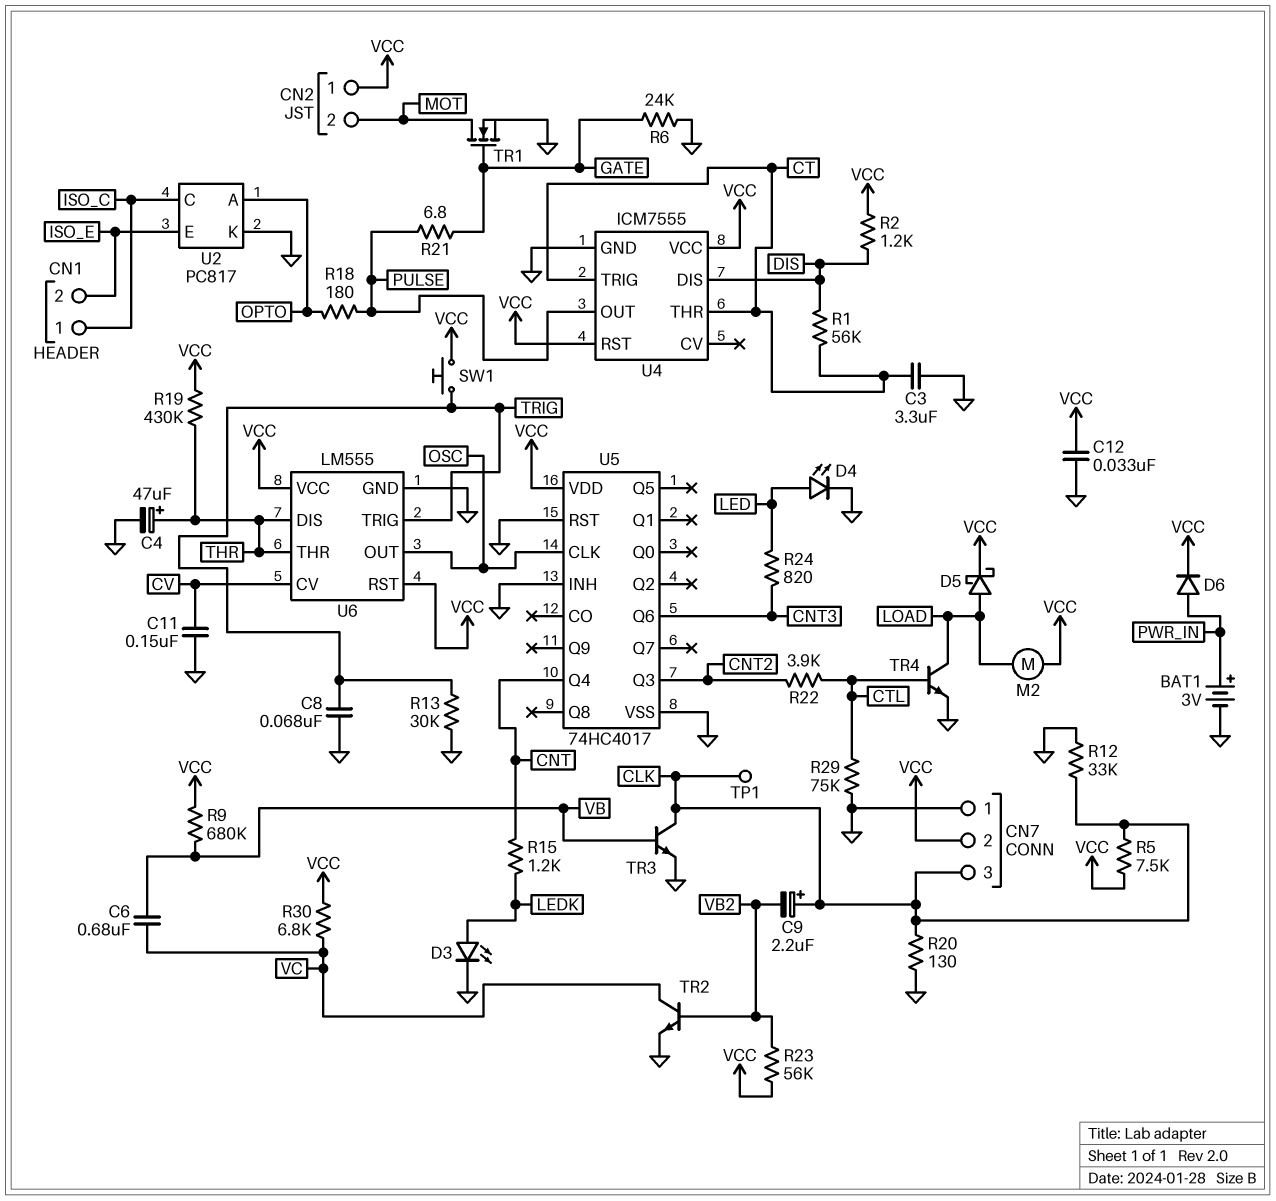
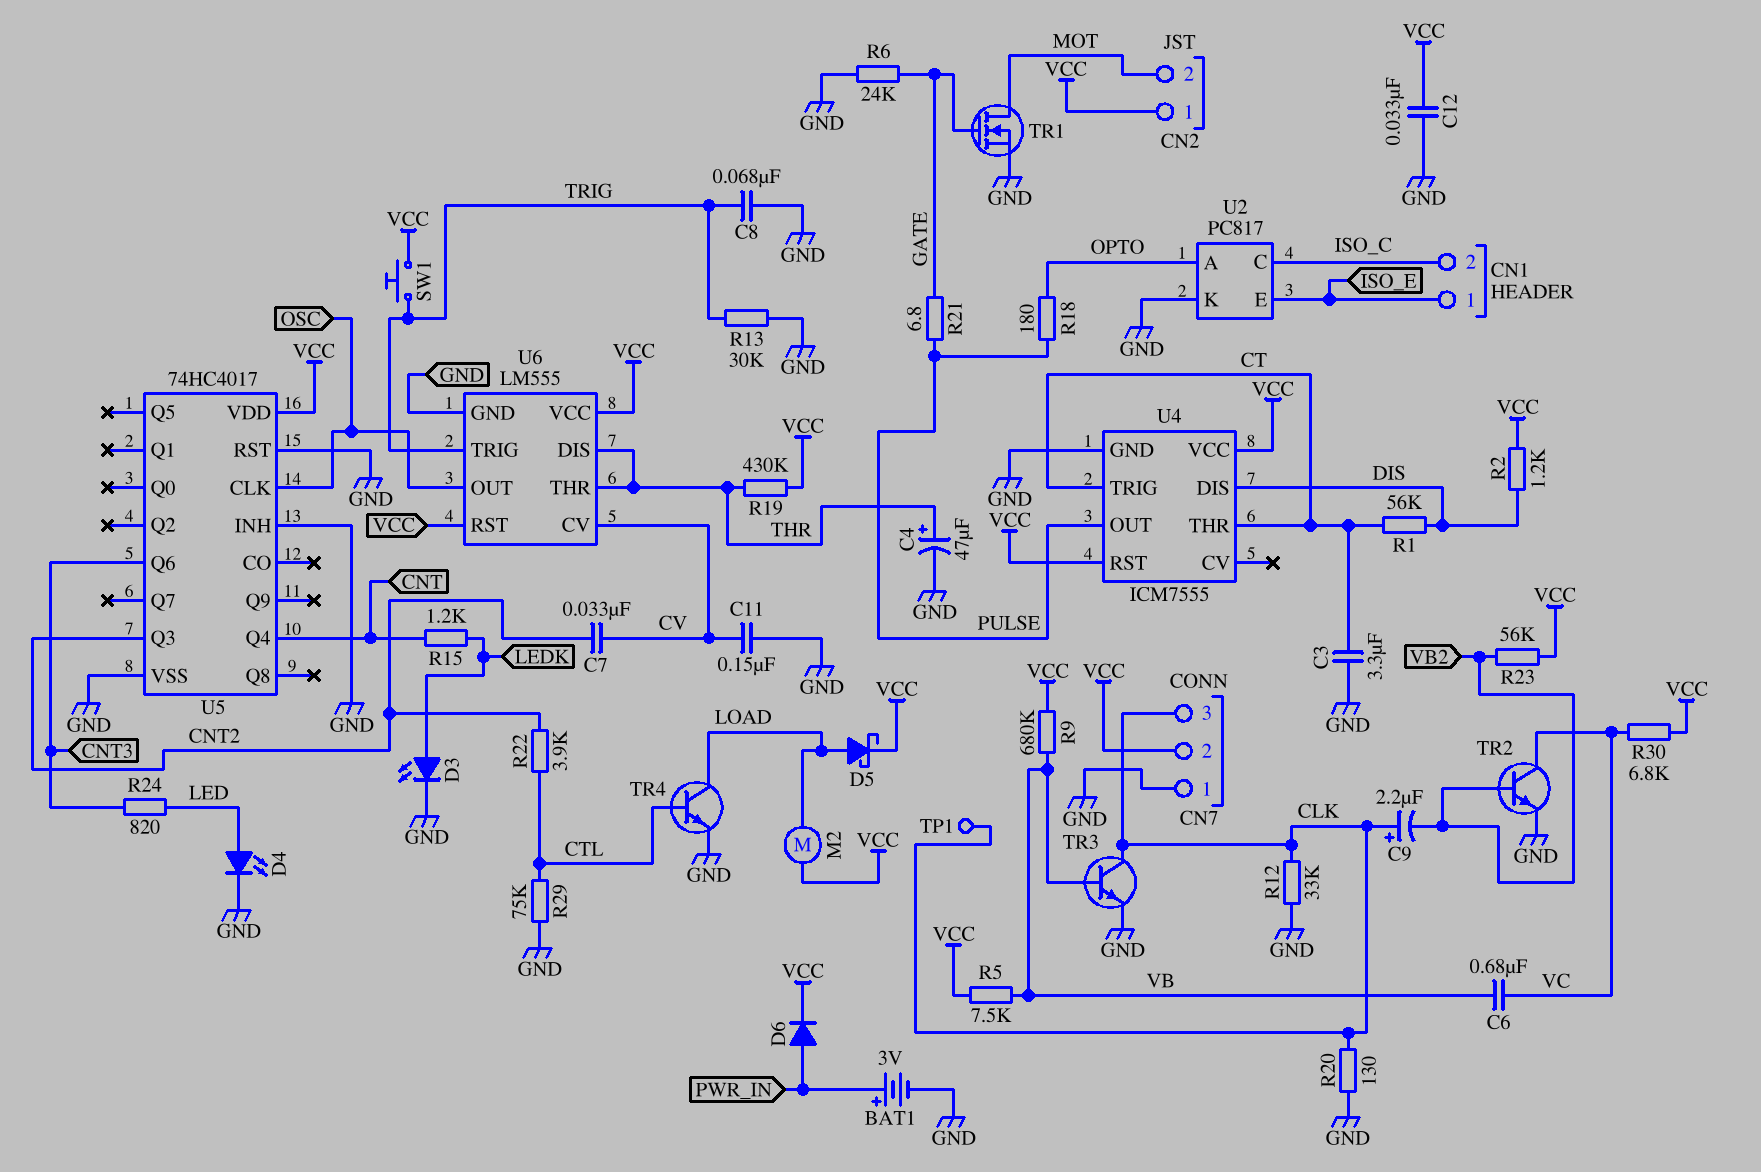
C7: none -> 33nF (CNT2, CV)
CN1 pin 1: ISO_C -> ISO_E
CN1 pin 2: ISO_E -> ISO_C
R5: 7.5k (CLK, VCC) -> 7.5k (VB, VCC)

